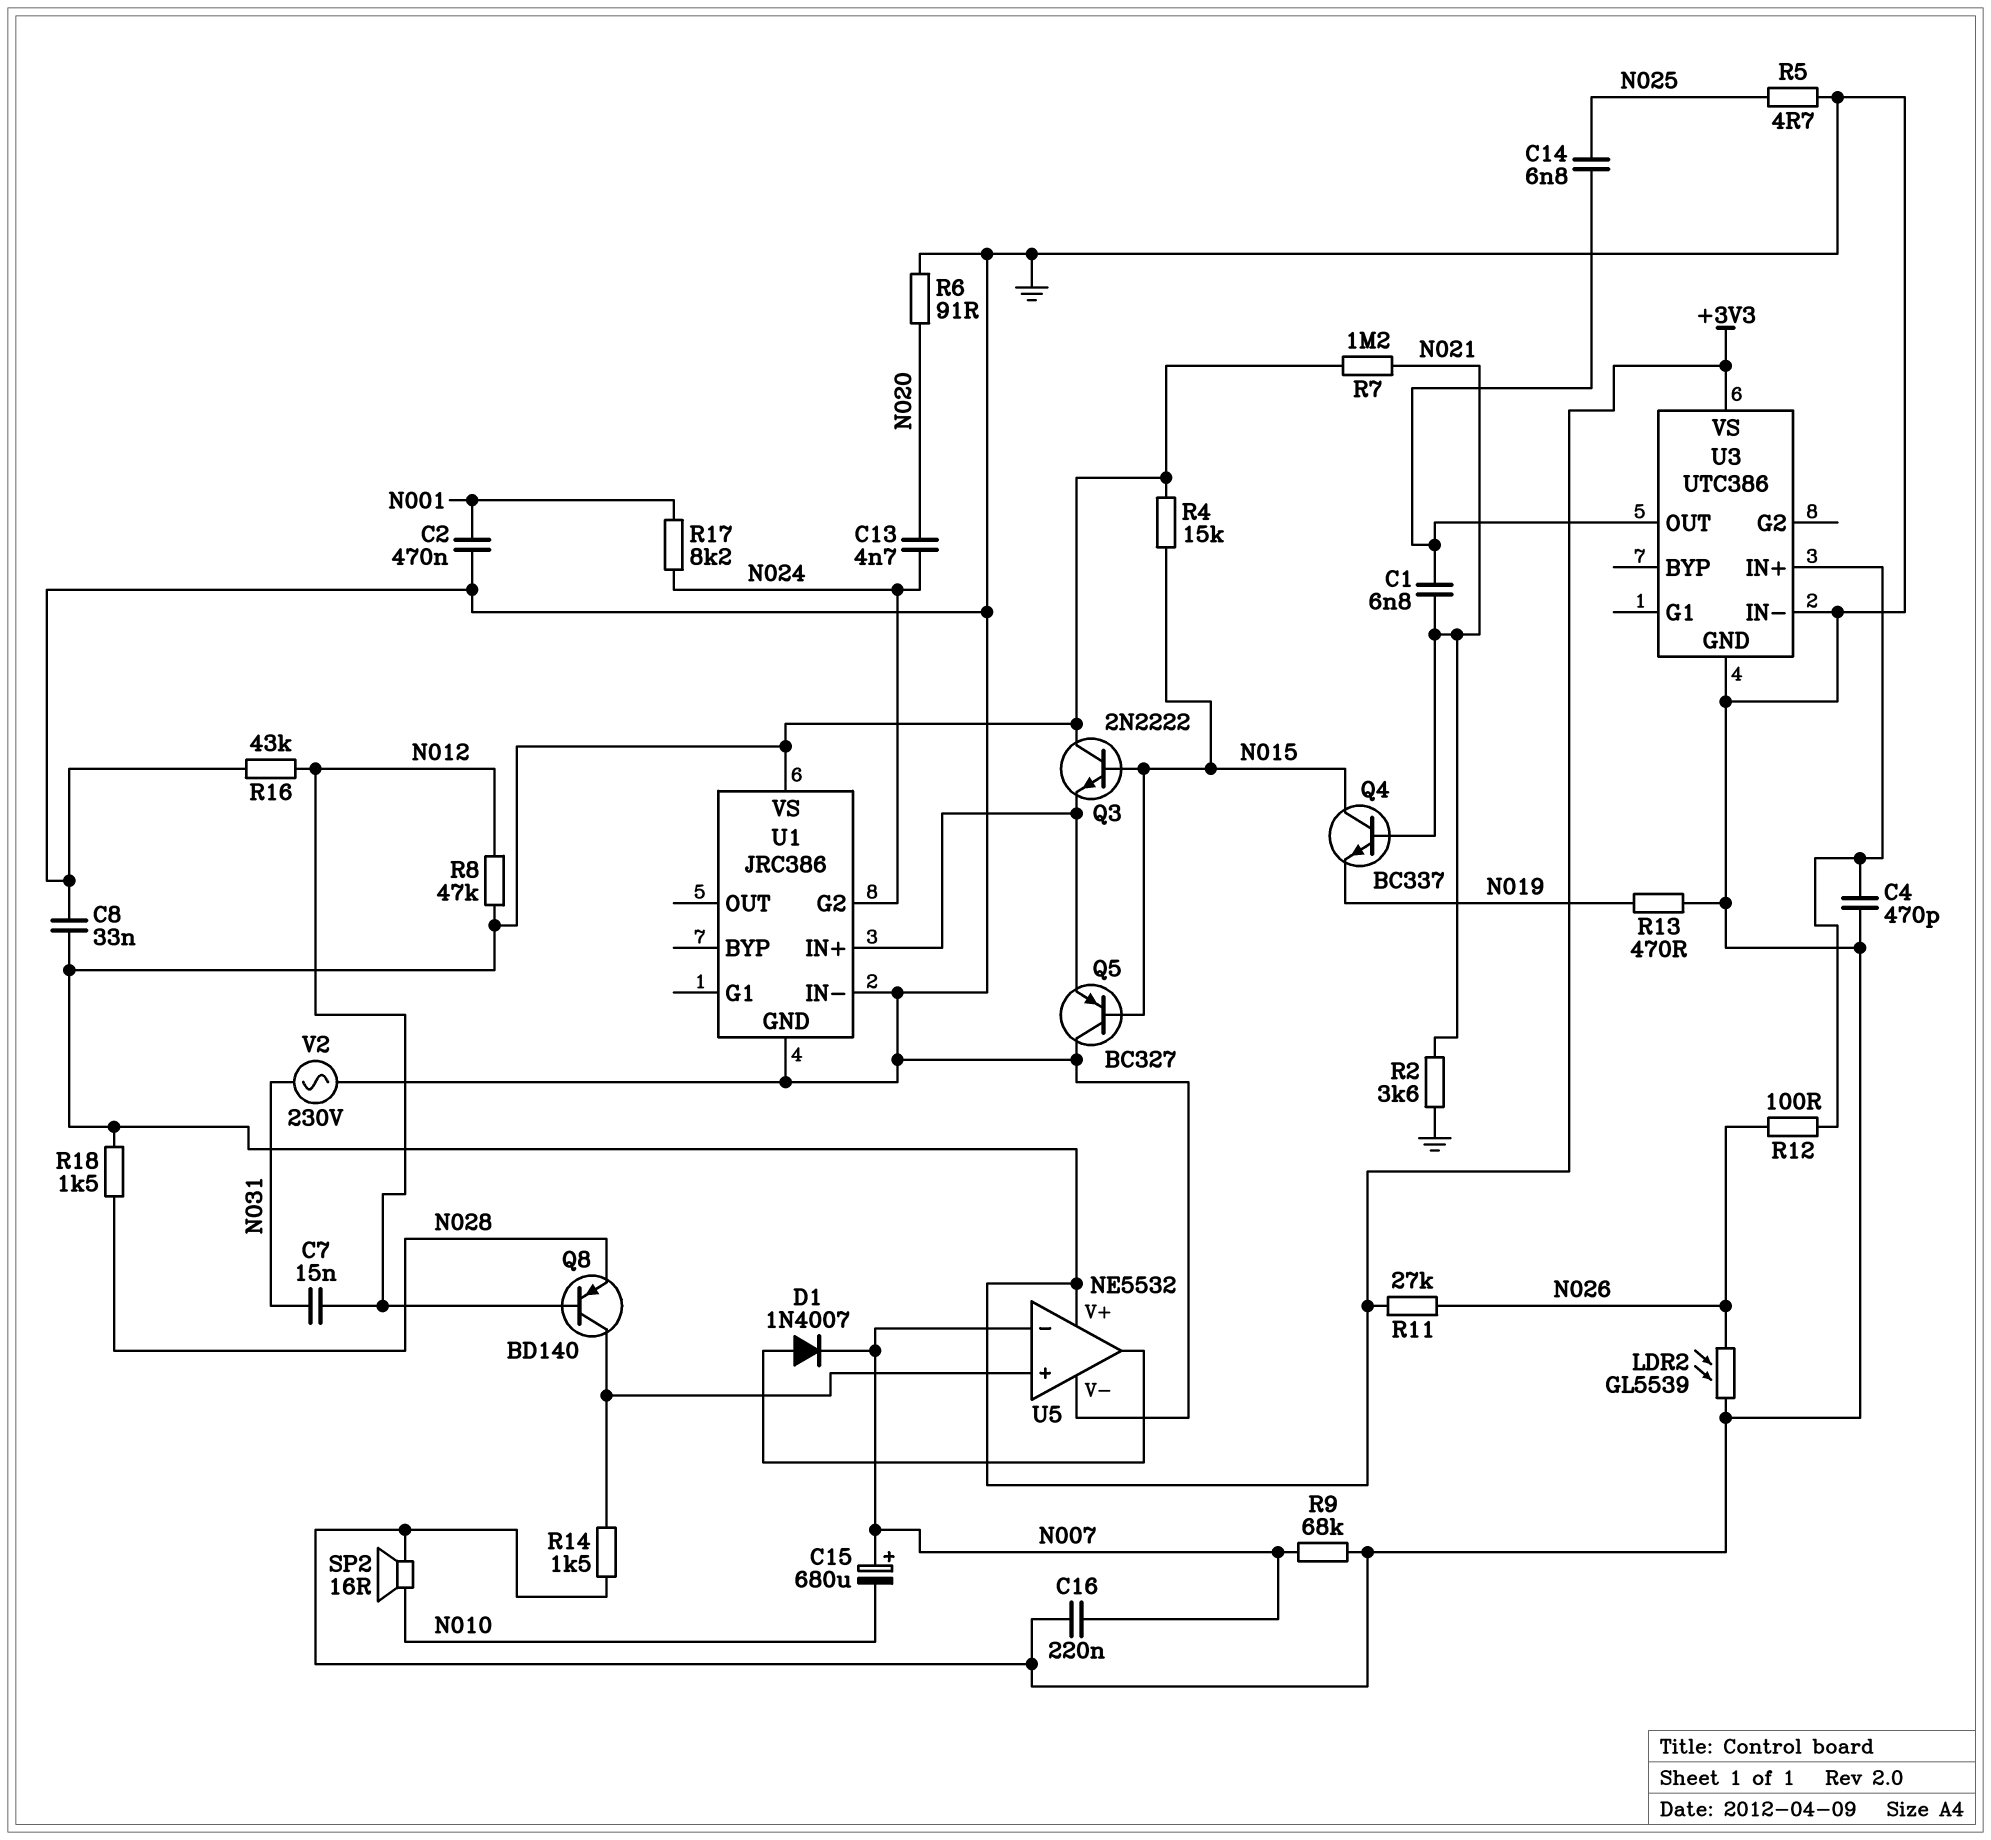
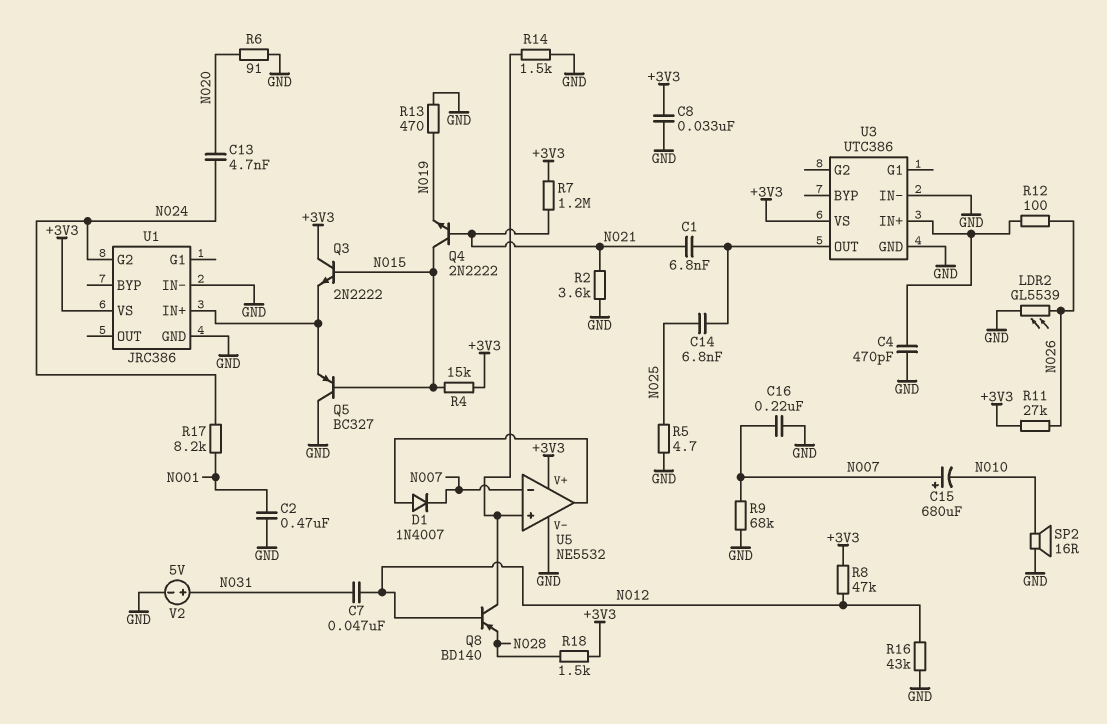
C7: 15nF (N012, N031) -> 47nF (N012, N031)
Q4: NPN BC337 (B N021, C N015, E N019) -> NPN 2N2222 (B N021, C N015, E N019)
V2: AC 230V (GND, N031) -> 5V (plus N031, minus GND)

